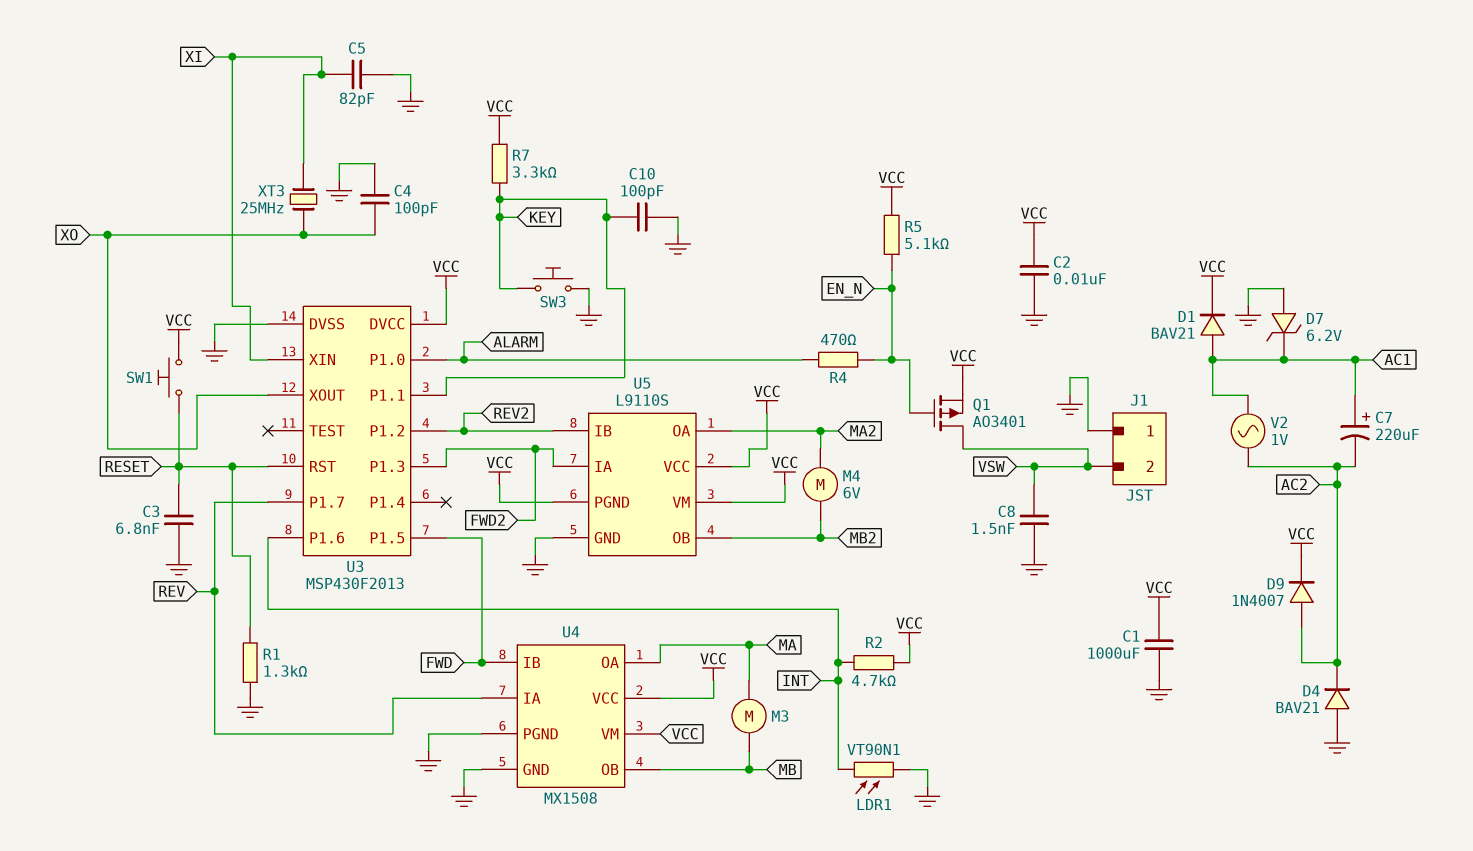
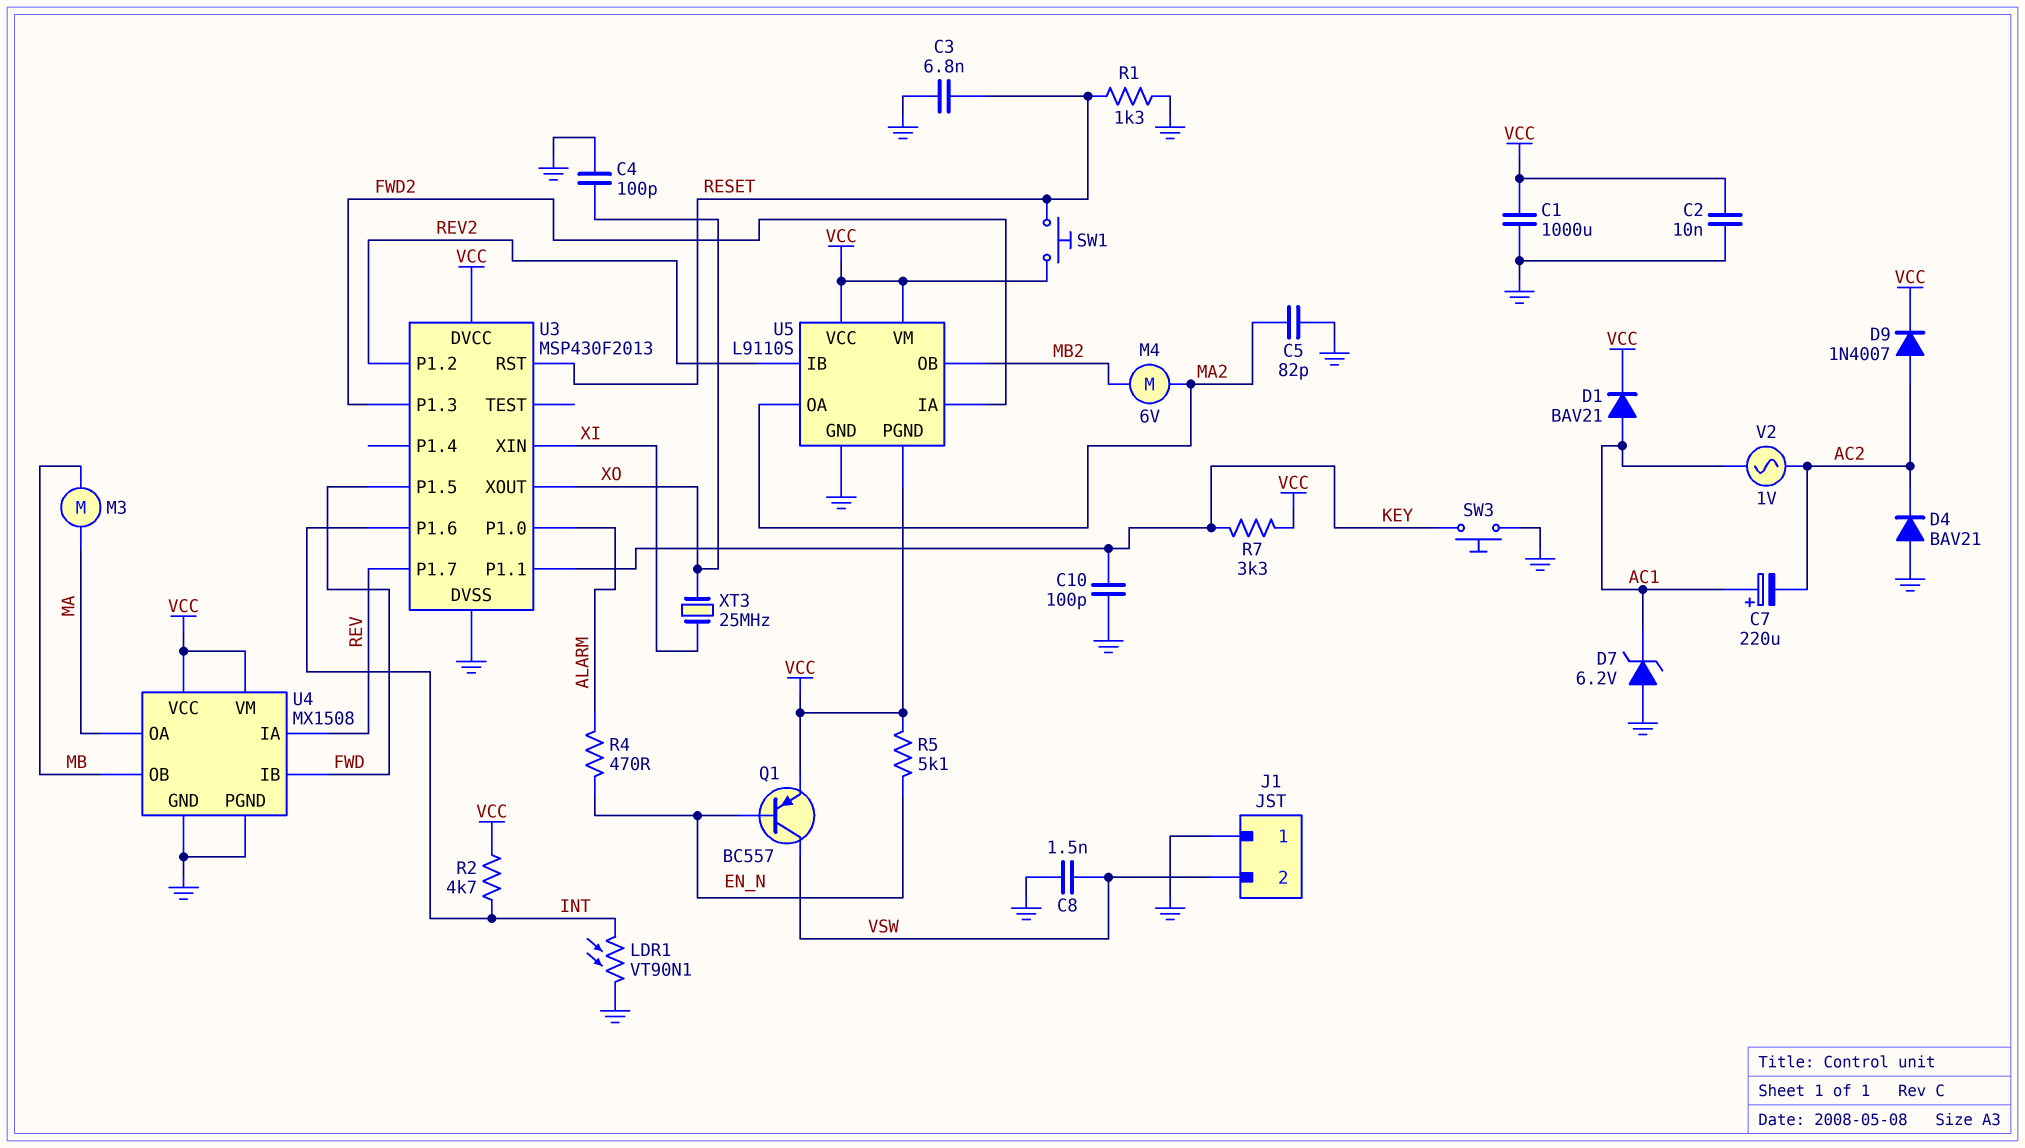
C5: 82pF (GND, XI) -> 82pF (GND, MA2)
Q1: PMOS AO3401 (G EN_N, D VSW, S VCC) -> PNP BC557 (B EN_N, C VSW, E VCC)

